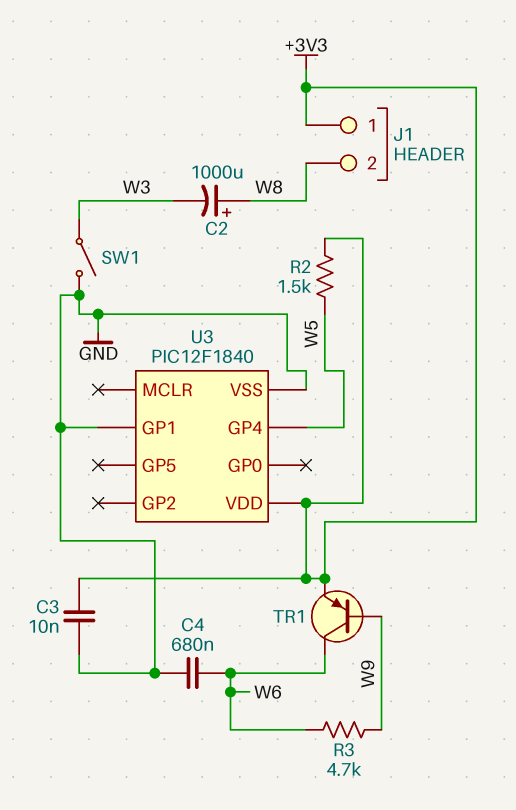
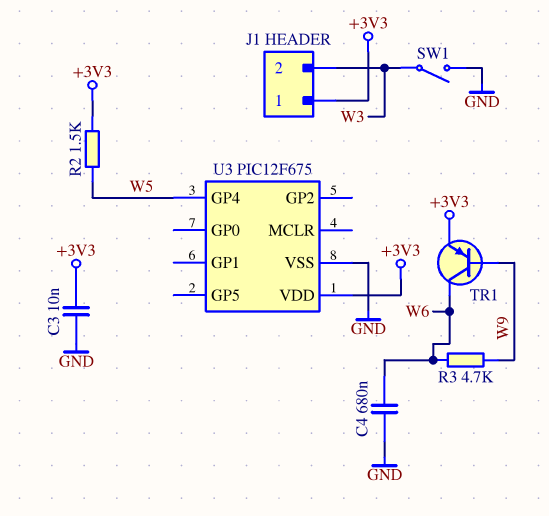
C2: 1000uF (plus W8, minus W3) -> none
J1 pin 2: W8 -> W3
U3: PIC12F1840 -> PIC12F675
U3 pin GP1: GND -> none

